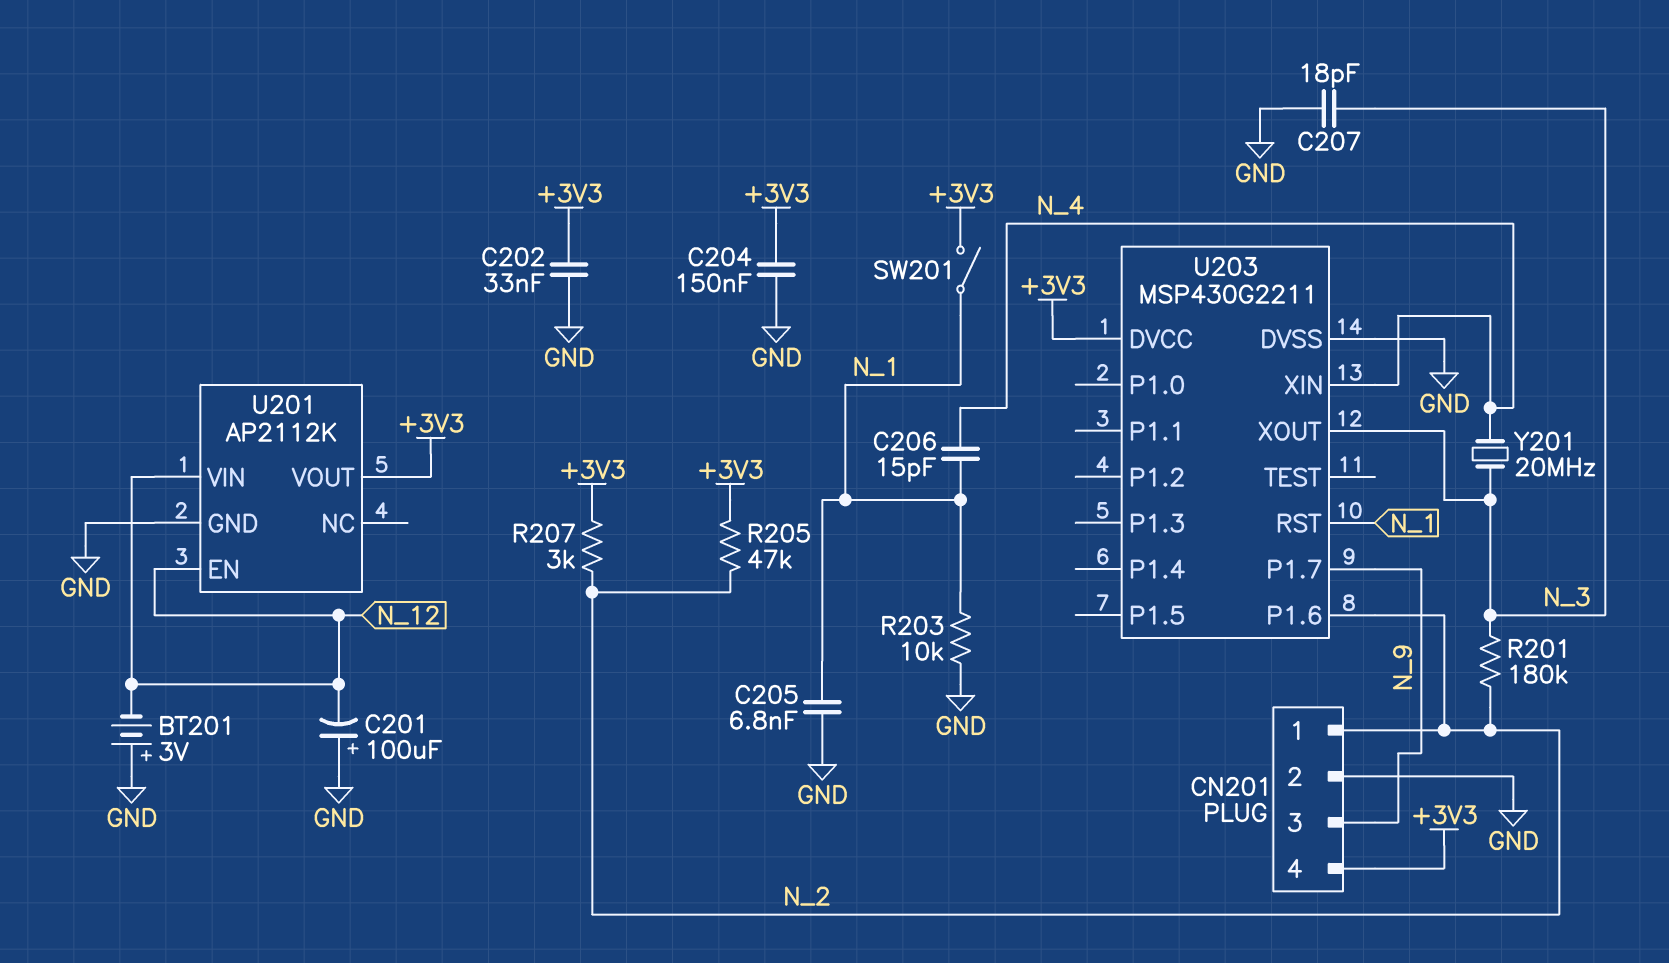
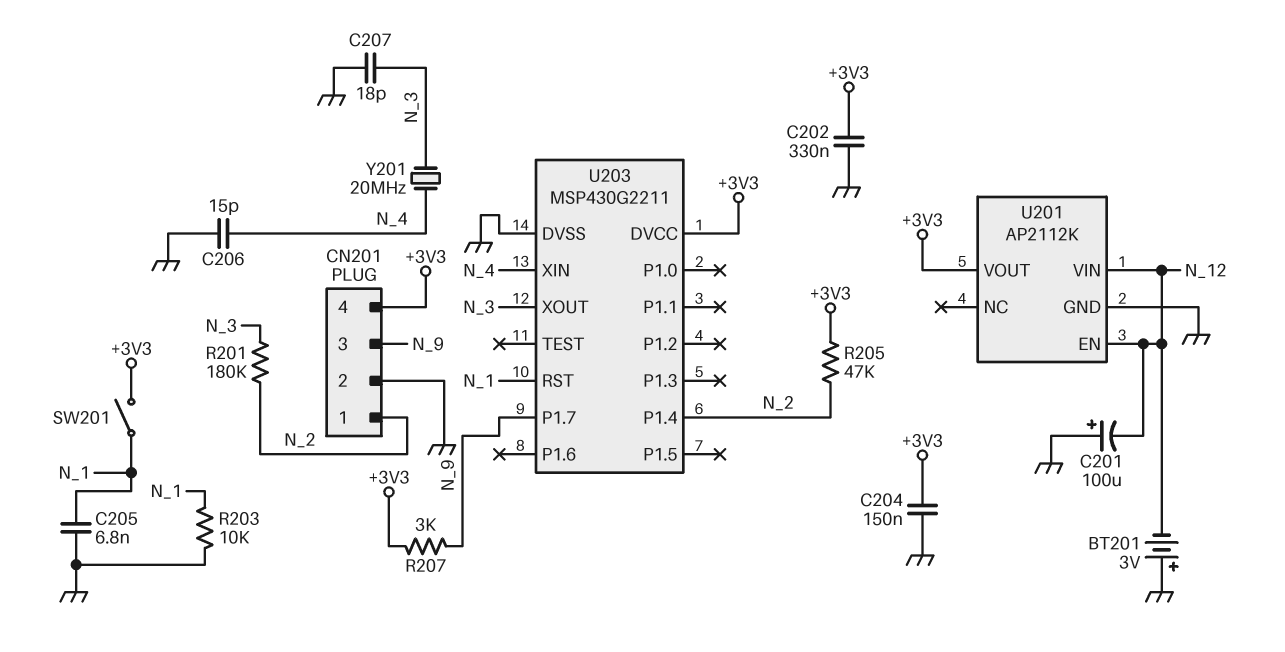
C202: 33nF (+3V3, GND) -> 330nF (+3V3, GND)
C206: 15pF (N_1, N_4) -> 15pF (GND, N_4)
R207: 3k (+3V3, N_2) -> 3k (+3V3, N_9)
U203 pin P1.4: none -> N_2
U203 pin P1.6: N_2 -> none

